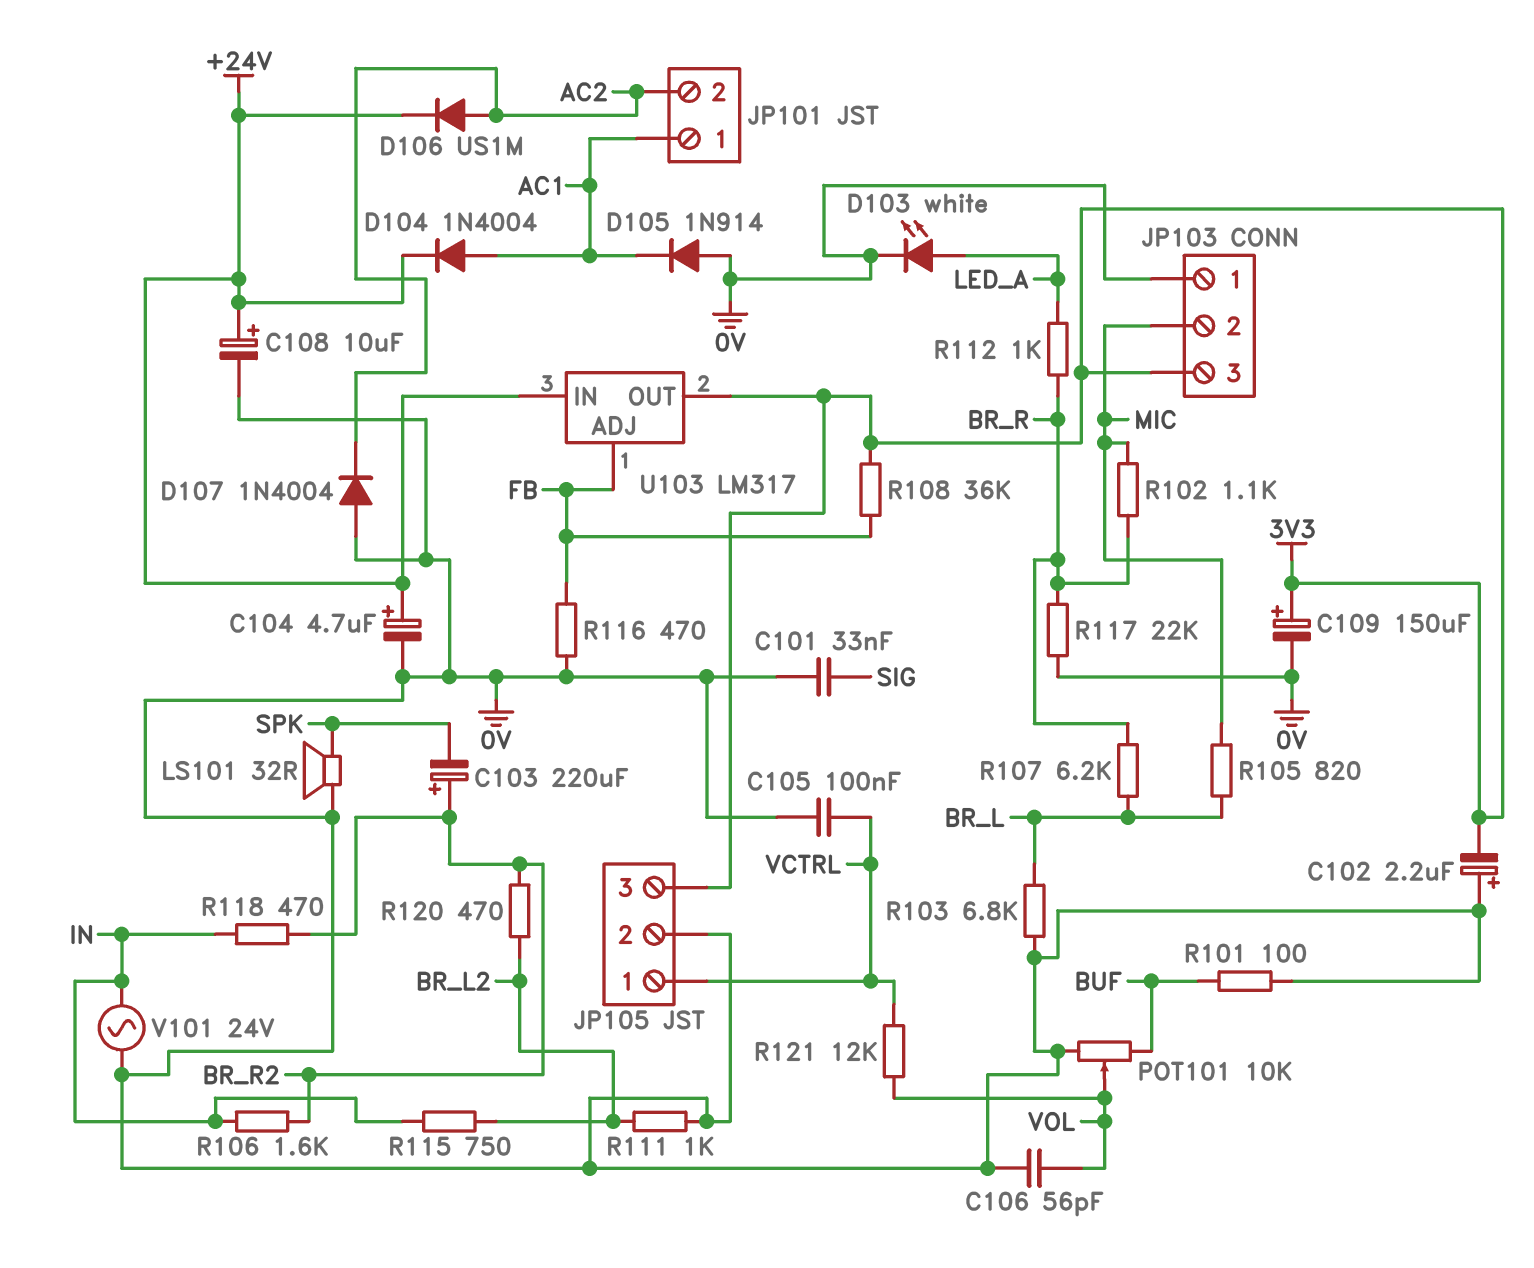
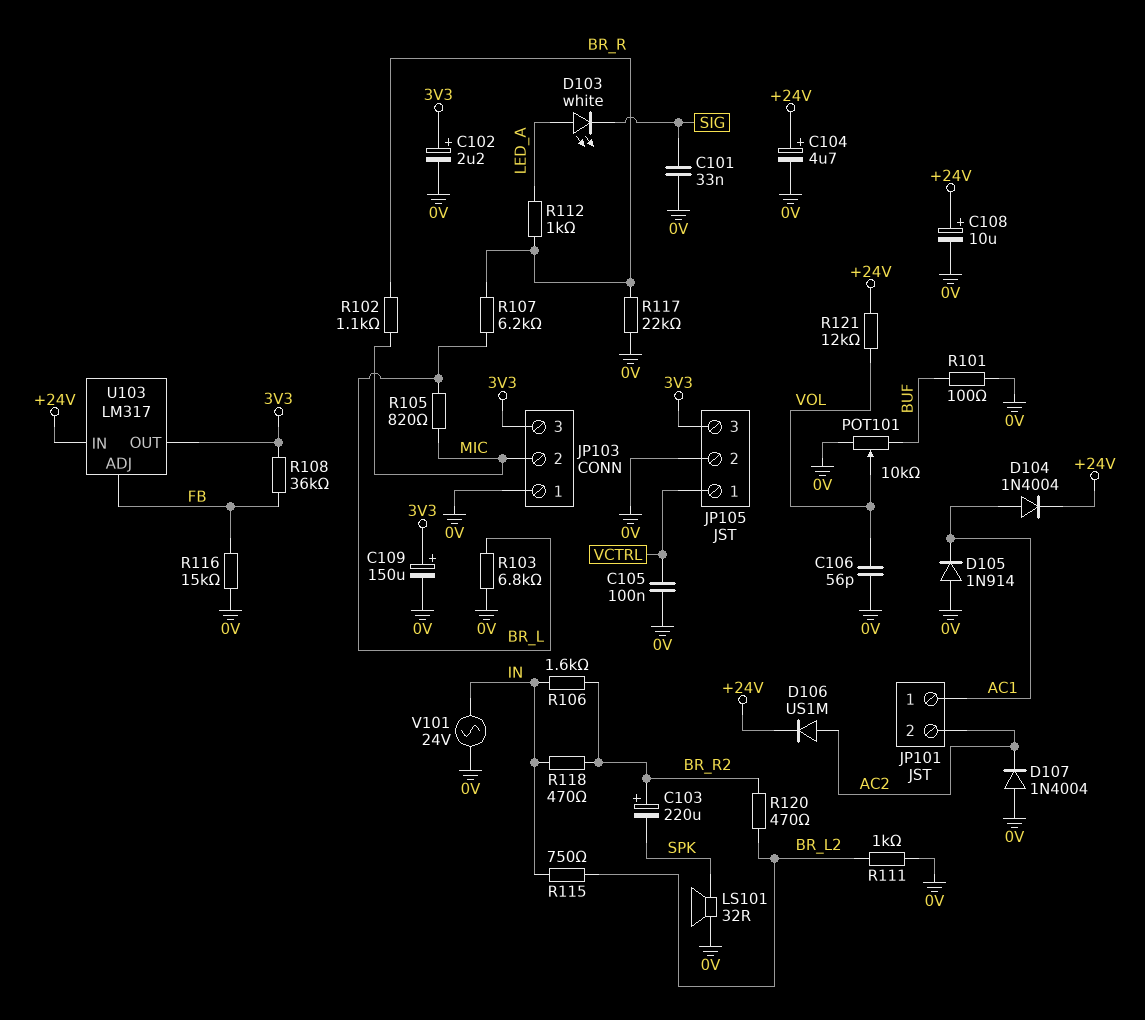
C102: 2.2uF (plus 0V, minus 3V3) -> 2.2uF (plus 3V3, minus 0V)
D103: LED white (A LED_A, K 0V) -> LED white (A LED_A, K SIG)
R116: 470 (0V, FB) -> 15k (0V, FB)
R121: 12k (VCTRL, VOL) -> 12k (+24V, VOL)

